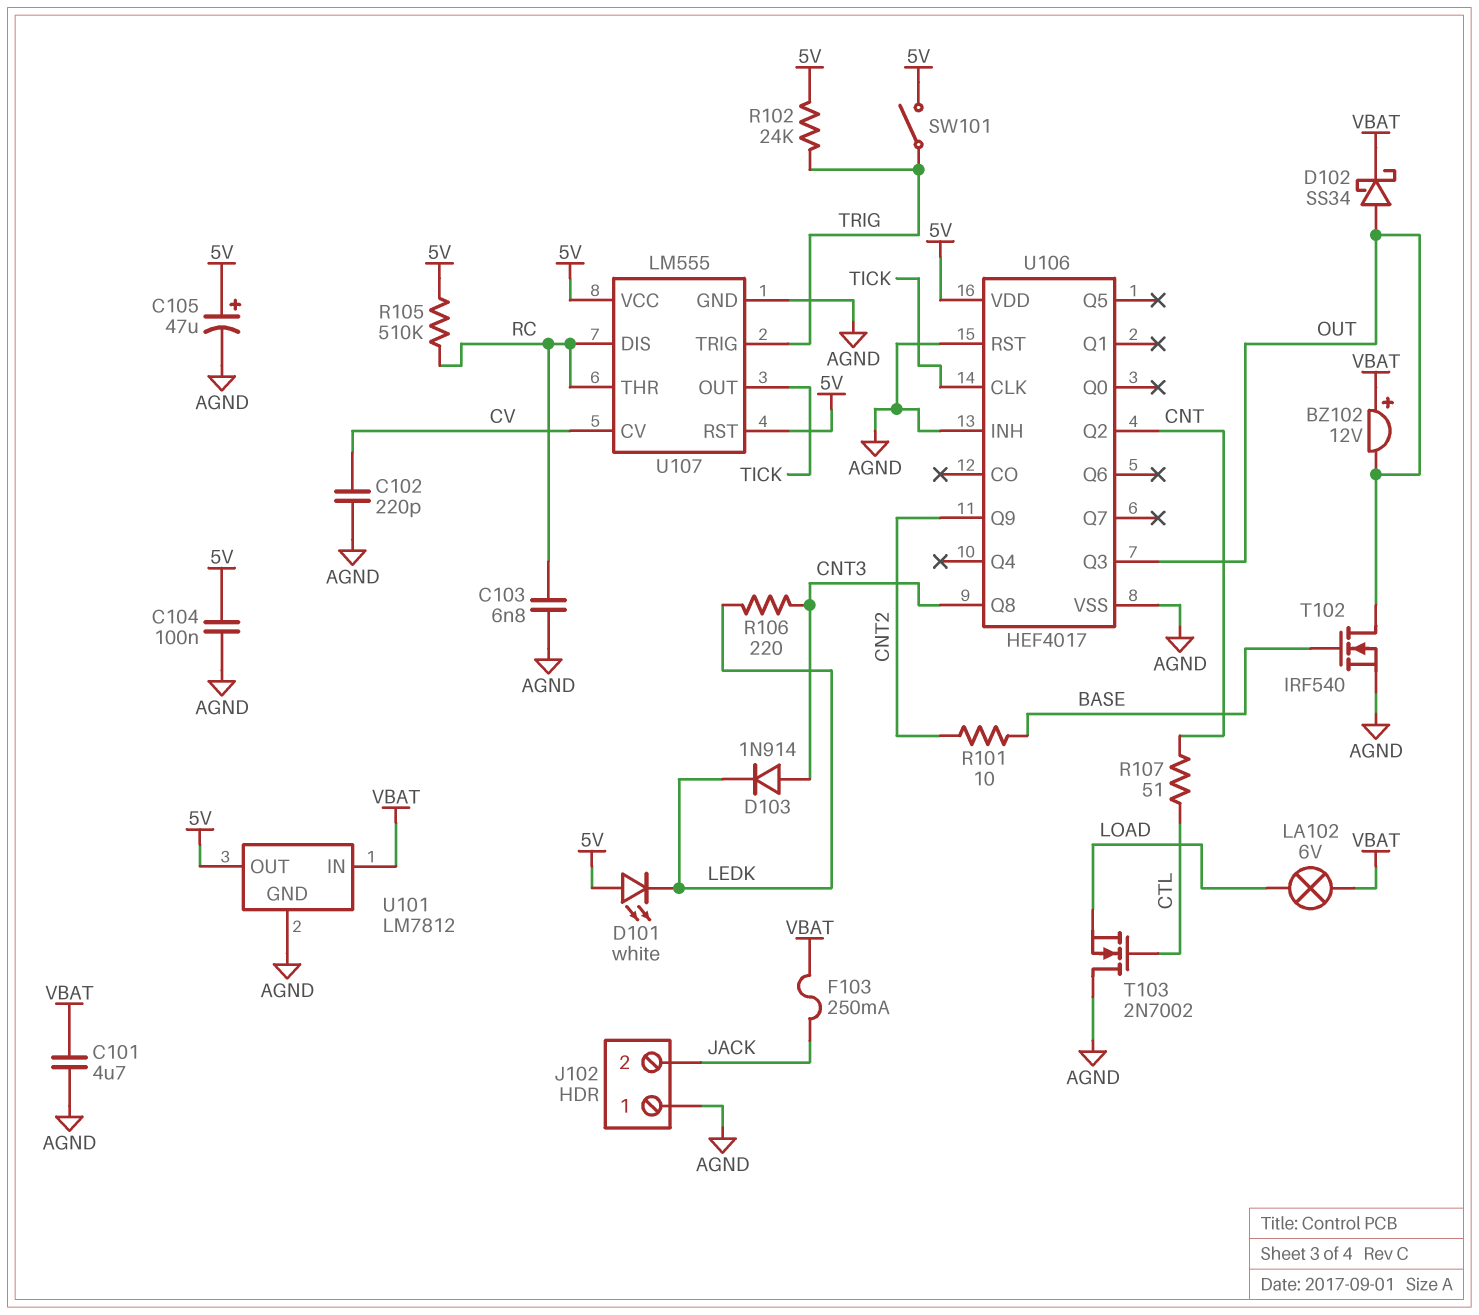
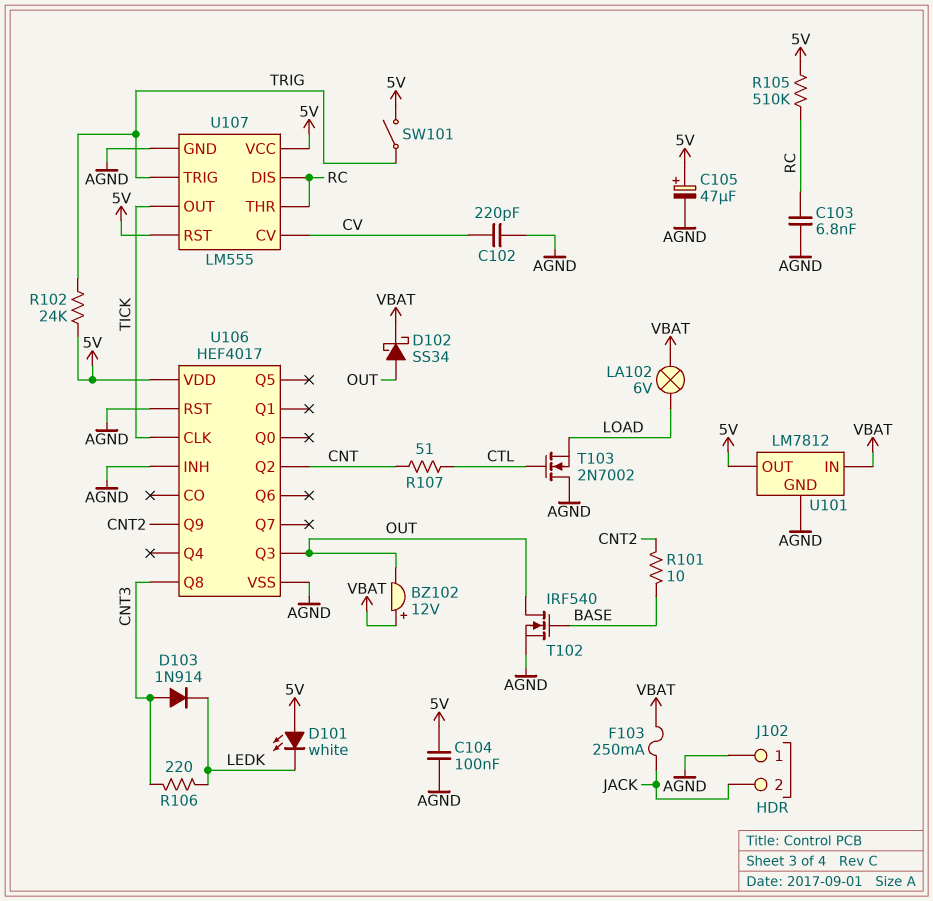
C101: 4.7uF (AGND, VBAT) -> none

